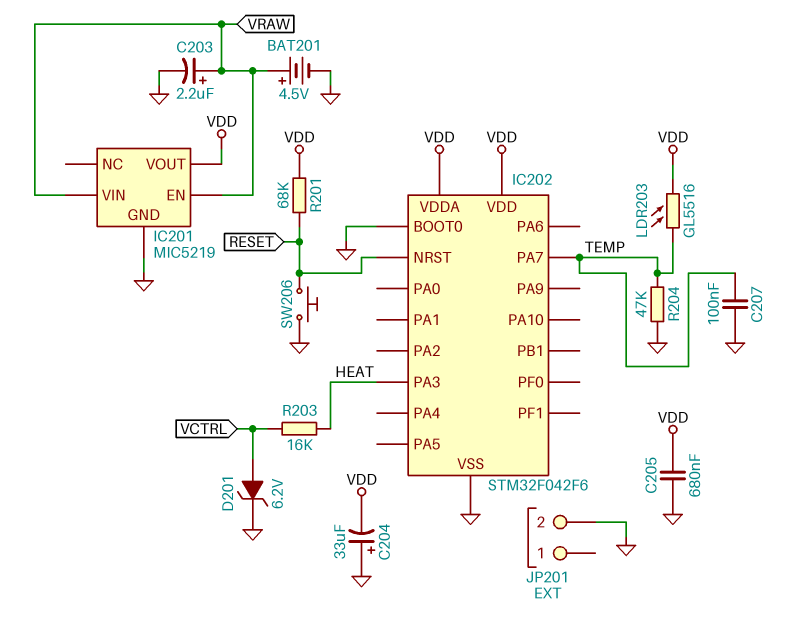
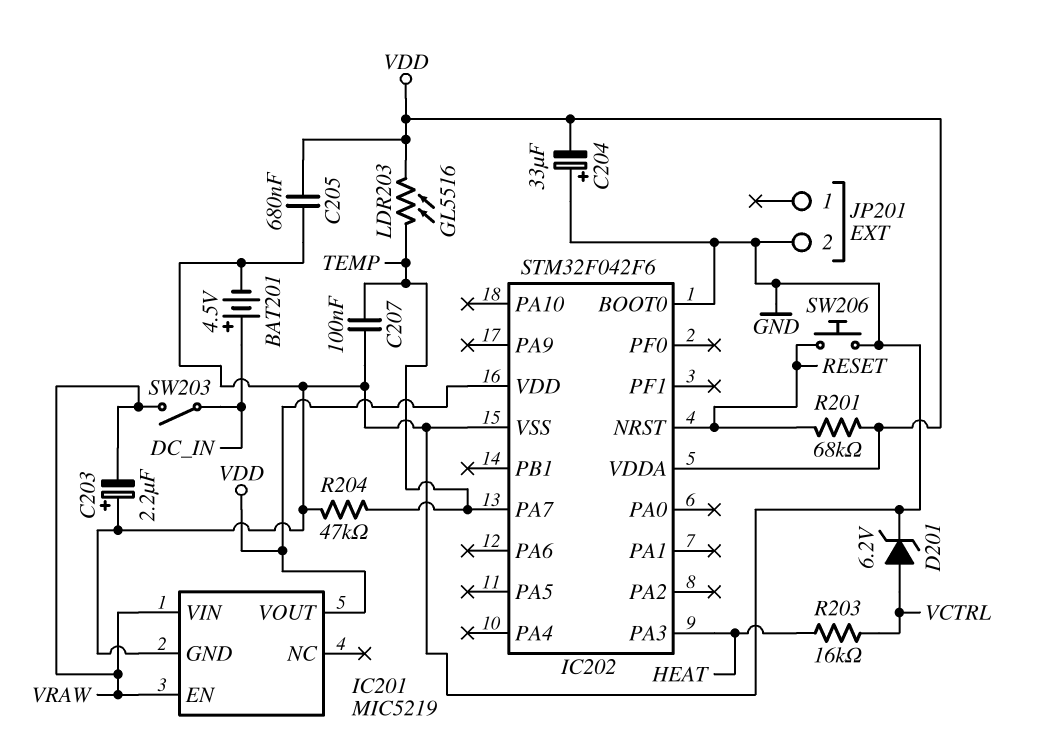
BAT201: 4.5V (plus VRAW, minus GND) -> 4.5V (plus DC_IN, minus GND)
C203: 2.2uF (plus VRAW, minus GND) -> 2.2uF (plus GND, minus VRAW)
SW203: none -> switch (DC_IN, VRAW)

